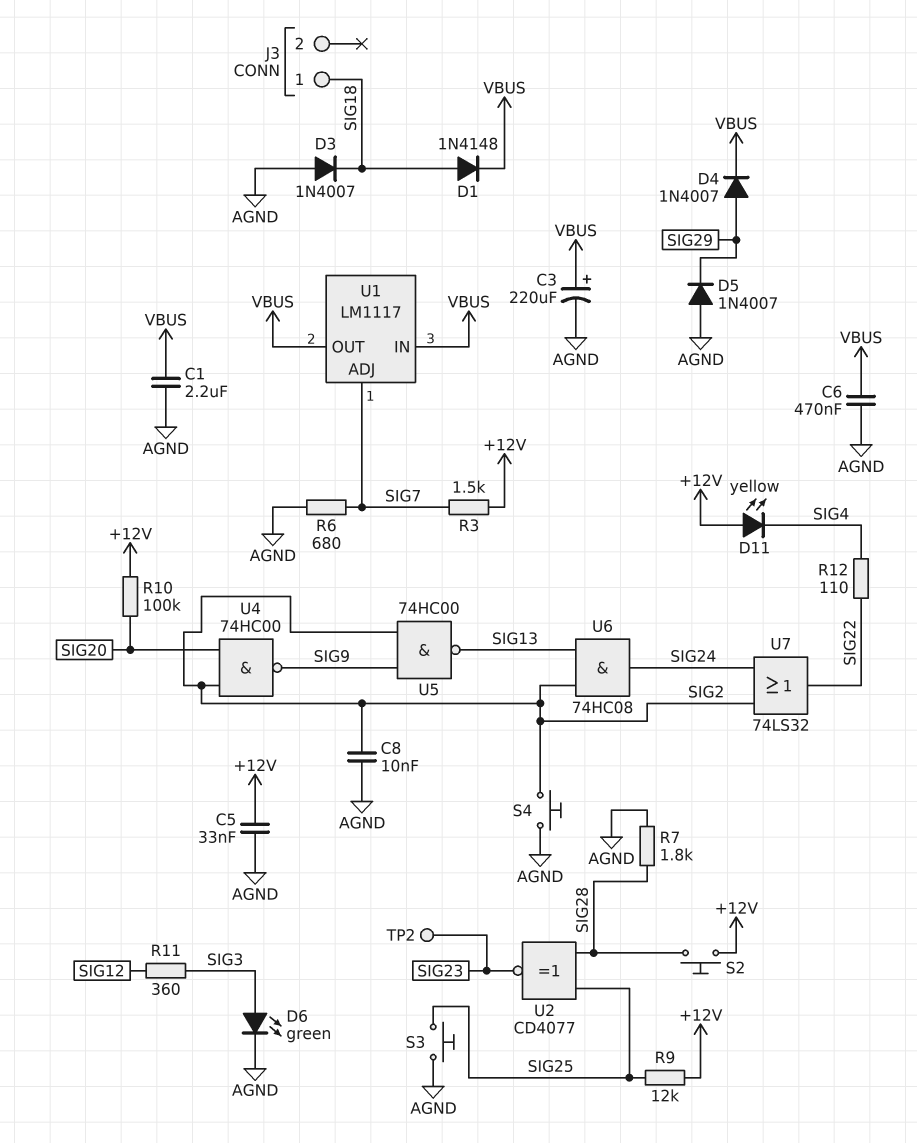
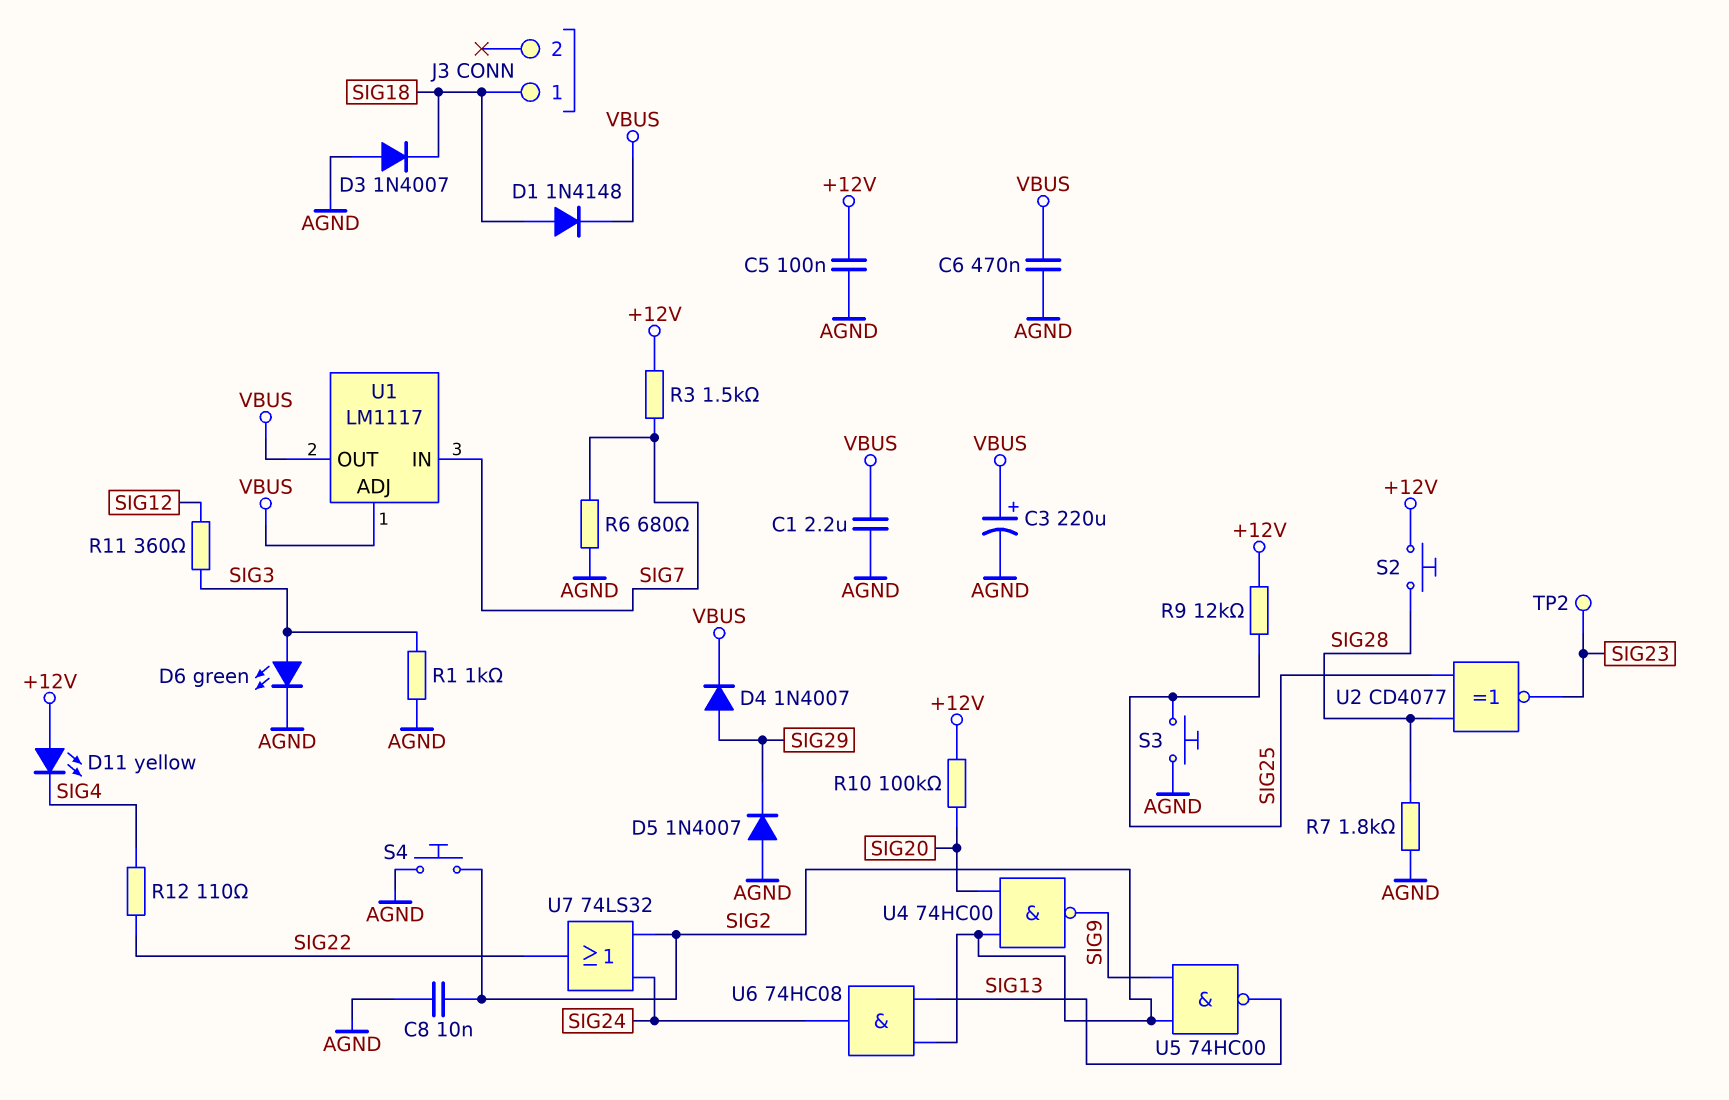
C5: 33nF (+12V, AGND) -> 100nF (+12V, AGND)
R1: none -> 1k (AGND, SIG3)
U1 pin ADJ: SIG7 -> VBUS
U1 pin IN: VBUS -> SIG7

